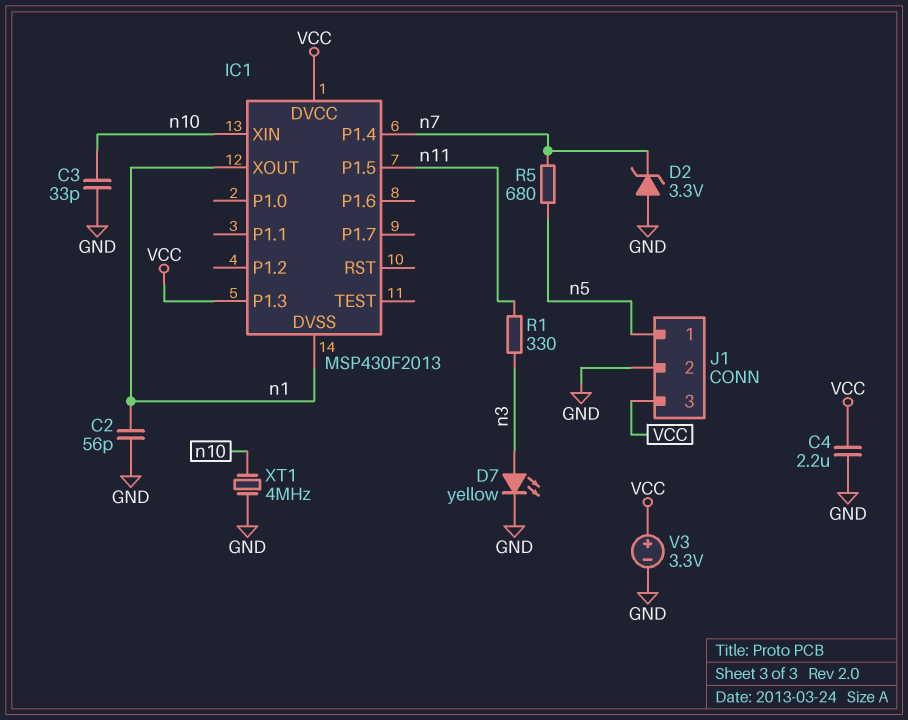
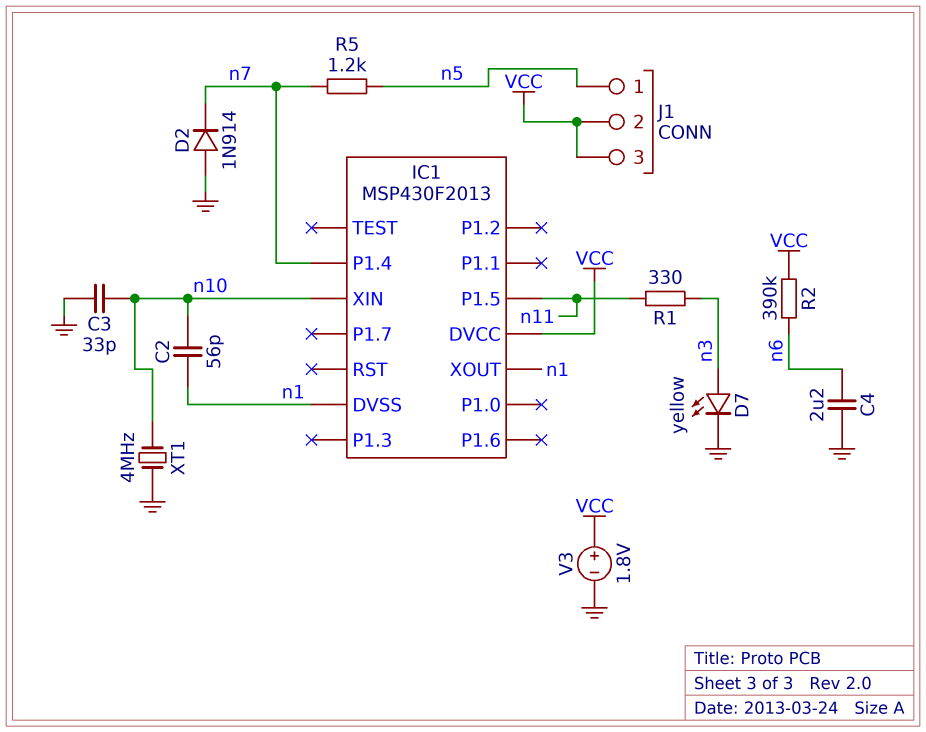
C2: 56pF (GND, n1) -> 56pF (n1, n10)
C4: 2.2uF (GND, VCC) -> 2.2uF (GND, n6)
D2: zener 3.3V (A GND, K n7) -> diode 1N914 (A GND, K n7)
IC1 pin P1.3: VCC -> none
J1 pin 2: GND -> VCC
R2: none -> 390k (VCC, n6)
R5: 680 (n5, n7) -> 1.2k (n5, n7)
V3: 3.3V (plus VCC, minus GND) -> 1.8V (plus VCC, minus GND)

